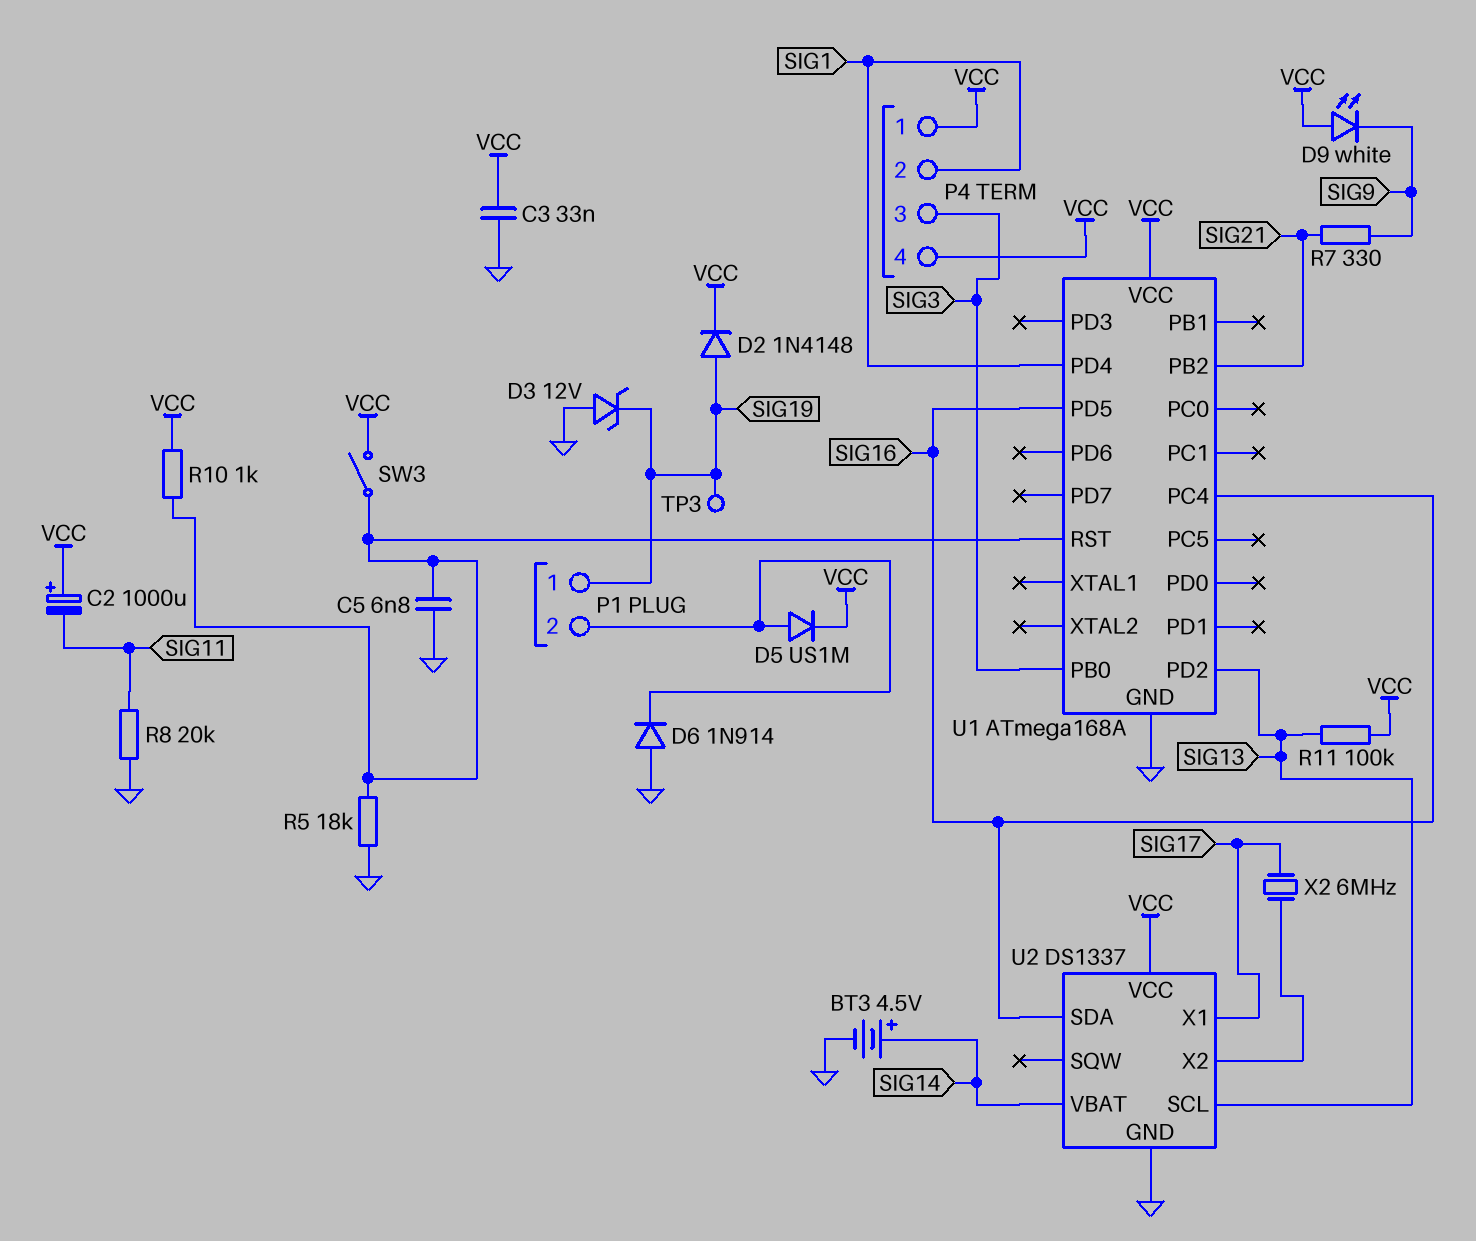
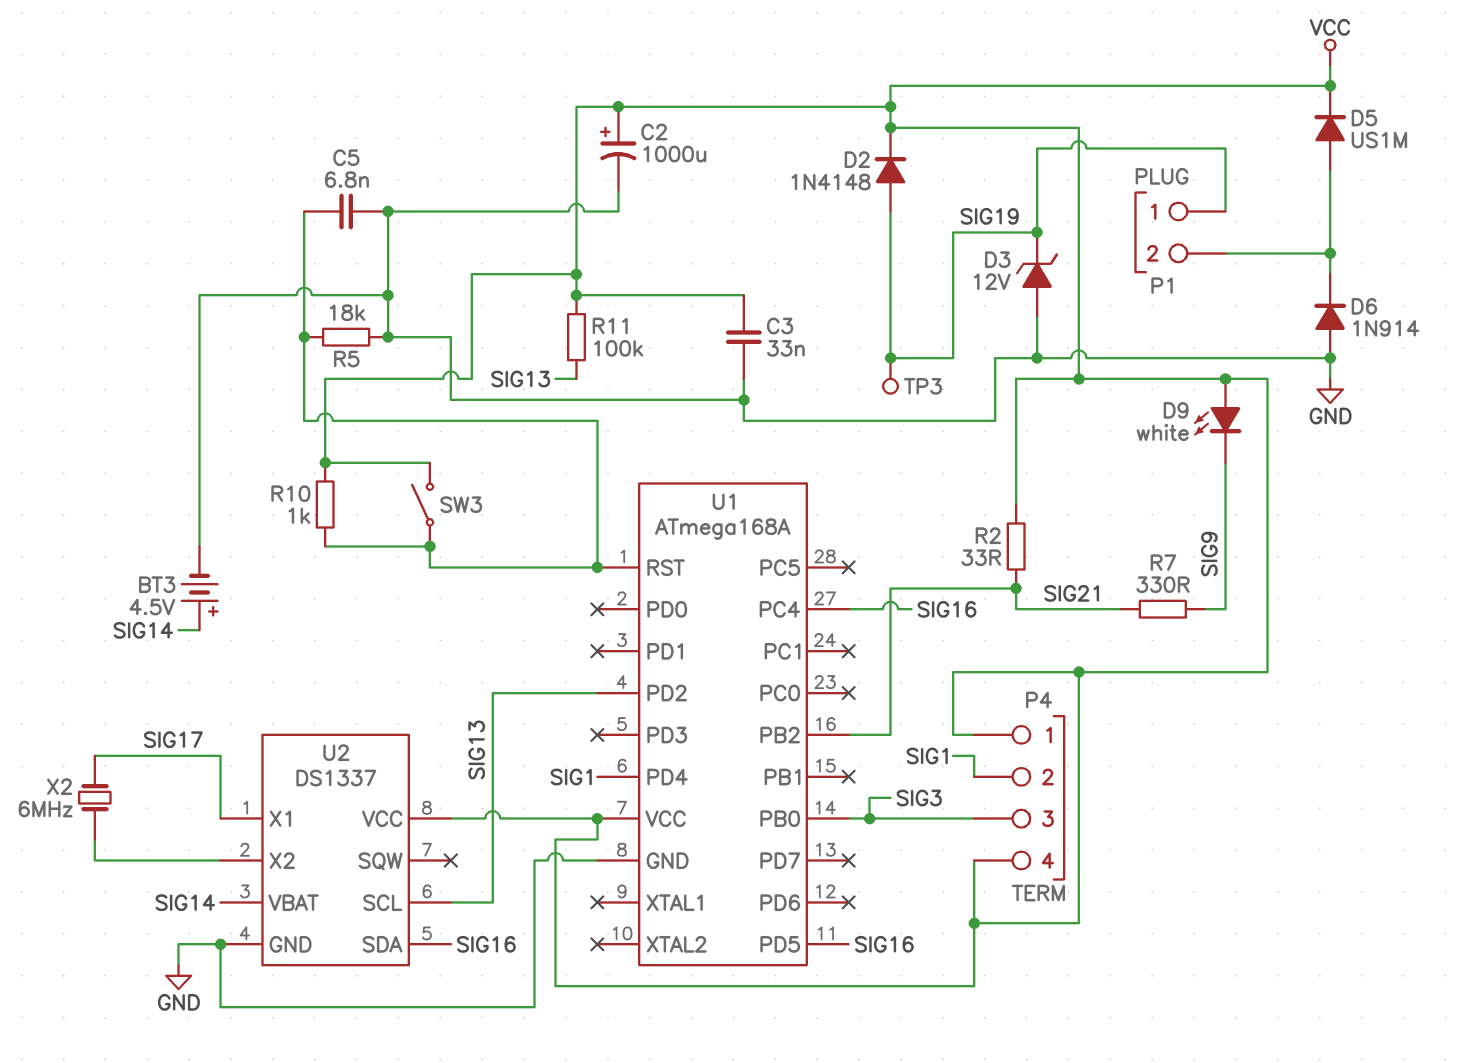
C2: 1000uF (plus VCC, minus SIG11) -> 1000uF (plus VCC, minus GND)
R2: none -> 33 (SIG21, VCC)
R8: 20k (GND, SIG11) -> none

